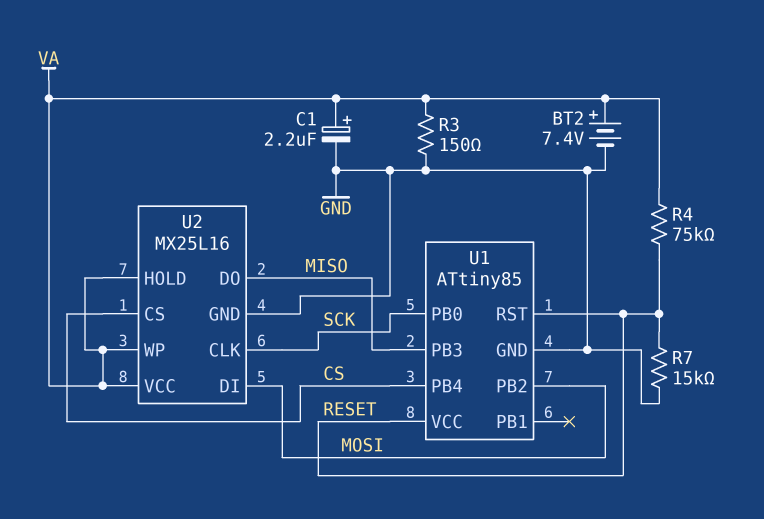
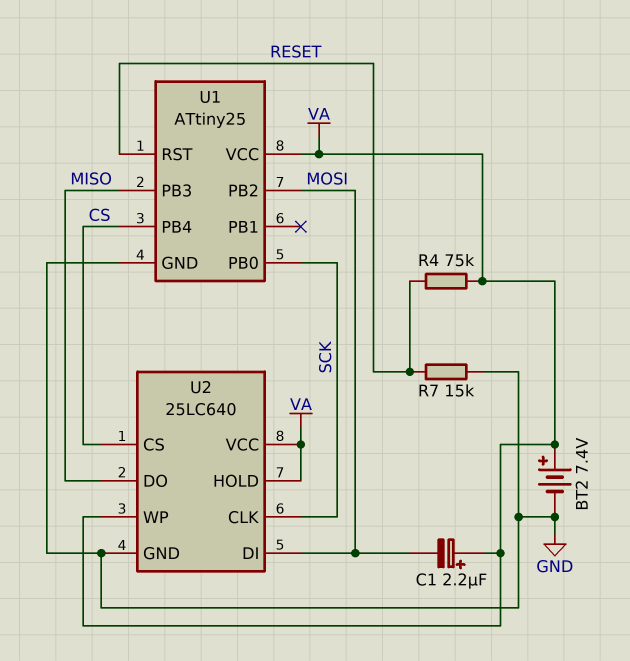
C1: 2.2uF (plus VA, minus GND) -> 2.2uF (plus VA, minus MOSI)
R3: 150 (GND, VA) -> none
U1: ATtiny85 -> ATtiny25
U1 pin VCC: RESET -> VA
U2: MX25L16 -> 25LC640

